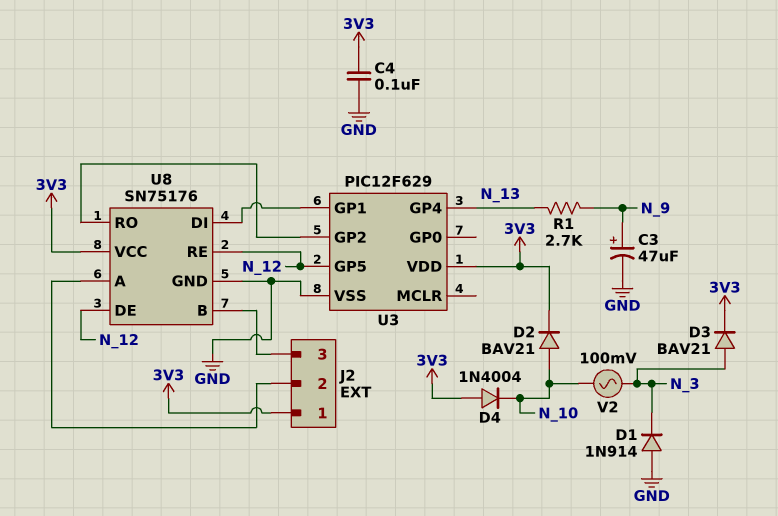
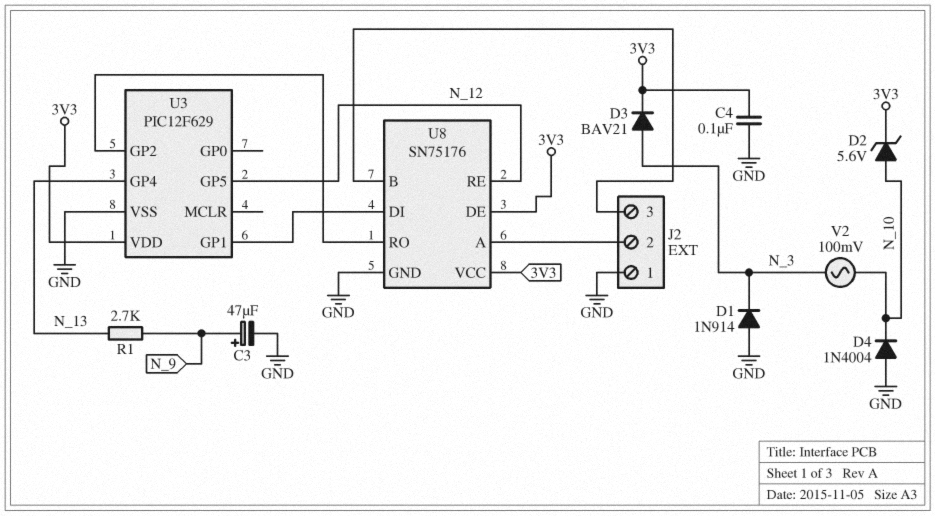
D2: diode BAV21 (A N_10, K 3V3) -> zener 5.6V (A N_10, K 3V3)
D4: diode 1N4004 (A 3V3, K N_10) -> diode 1N4004 (A GND, K N_10)
J2 pin 1: 3V3 -> GND
U8 pin DE: N_12 -> 3V3

